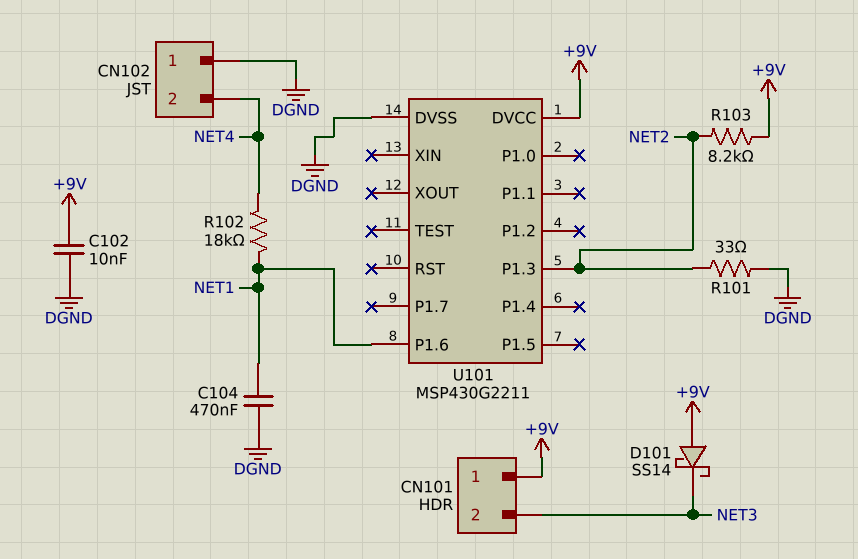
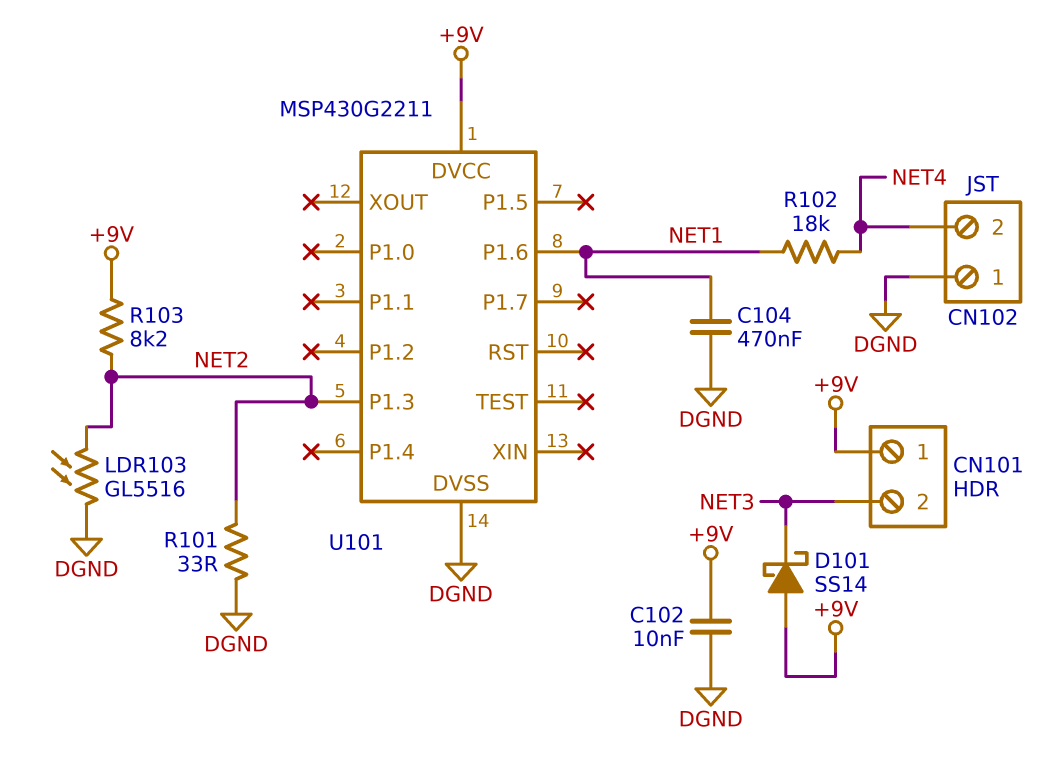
LDR103: none -> GL5516 (DGND, NET2)

